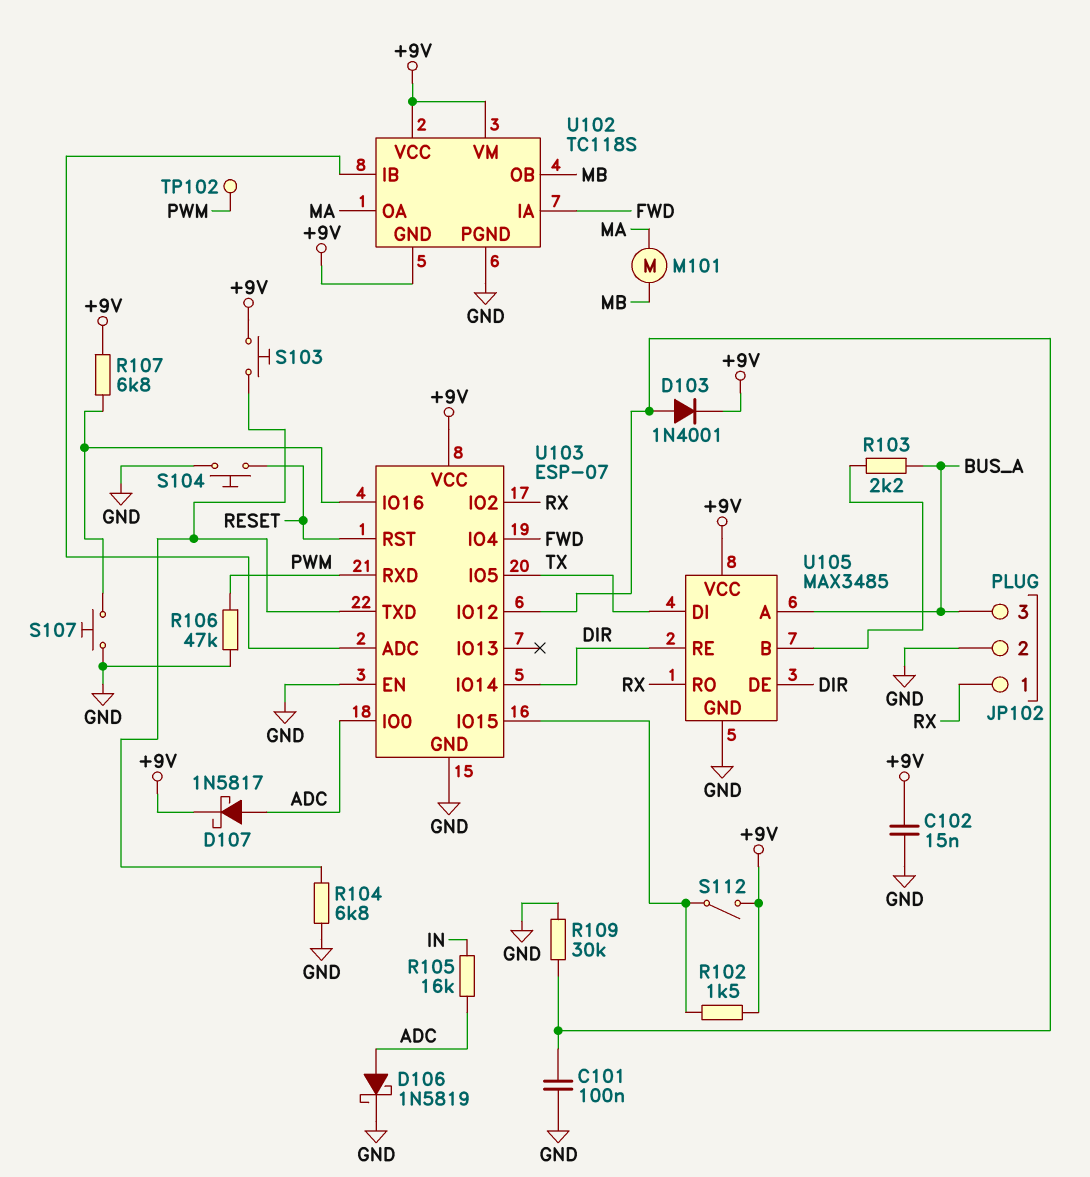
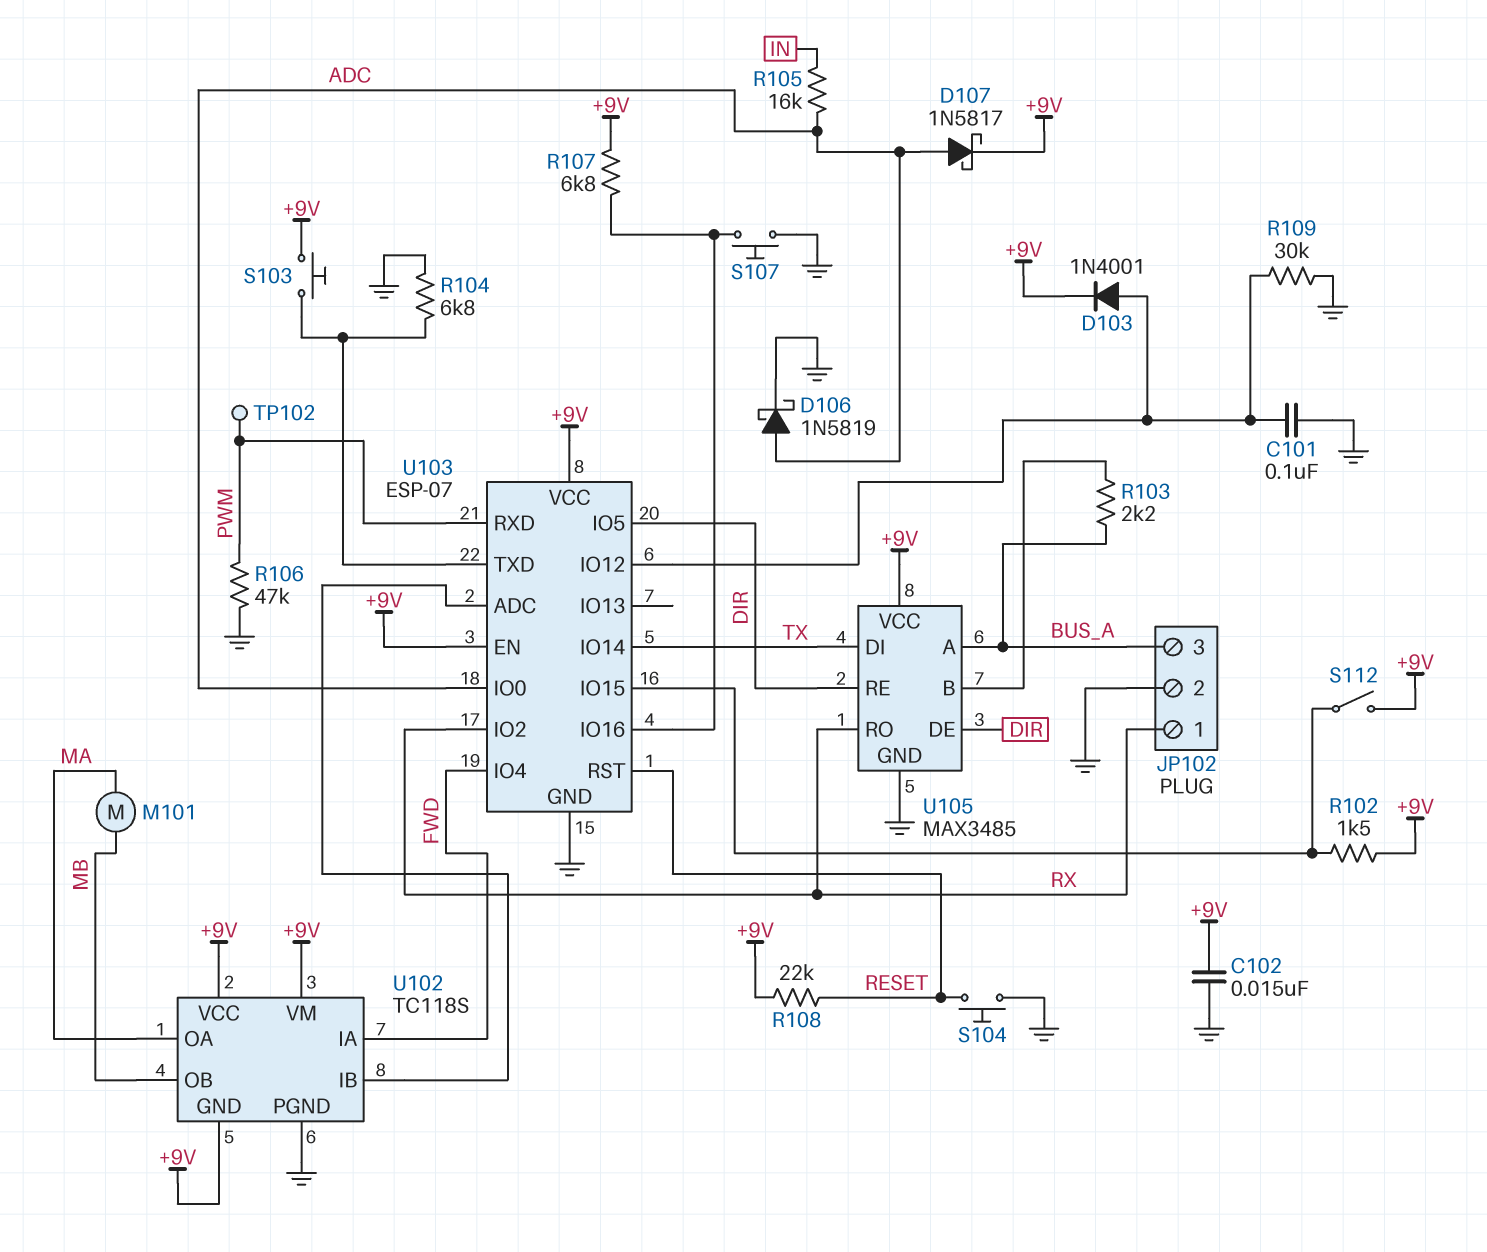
R108: none -> 22k (+9V, RESET)
U103 pin EN: GND -> +9V
U103 pin IO5: TX -> DIR
U103 pin IO14: DIR -> TX

